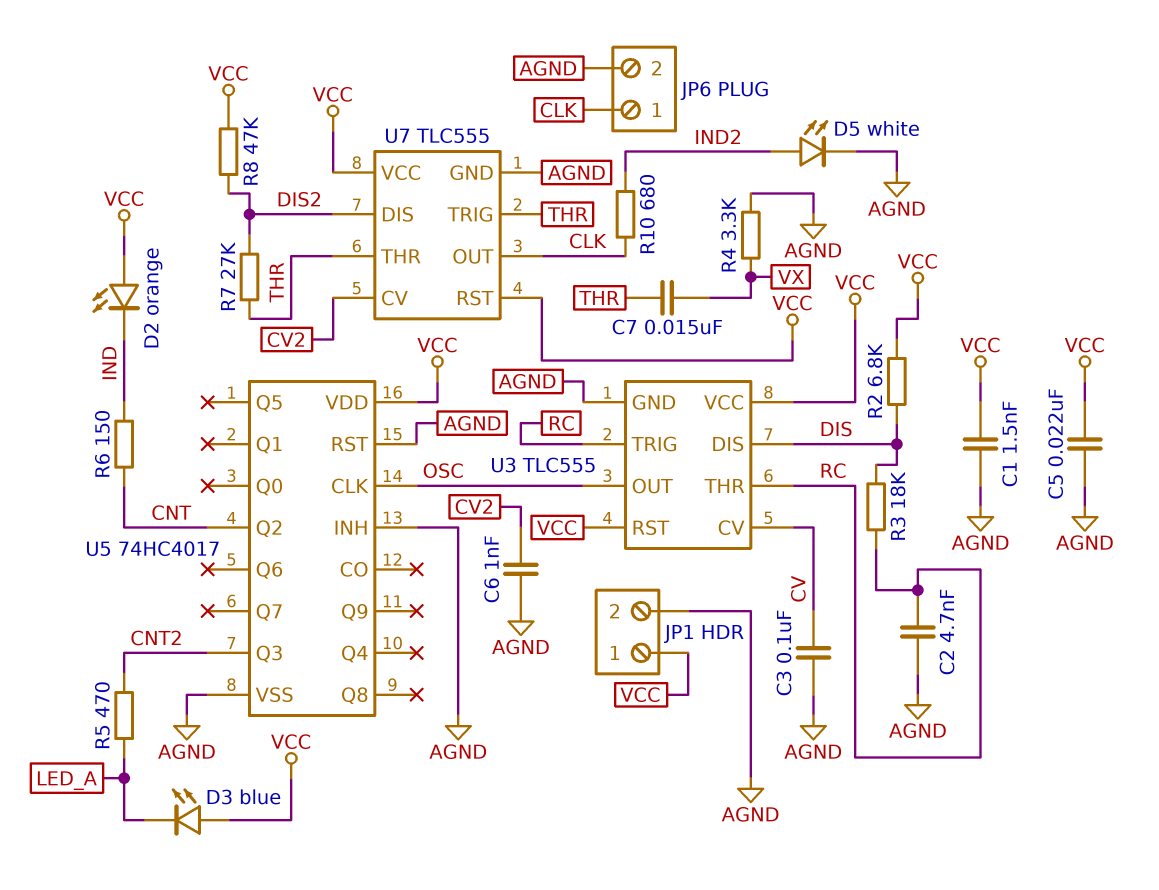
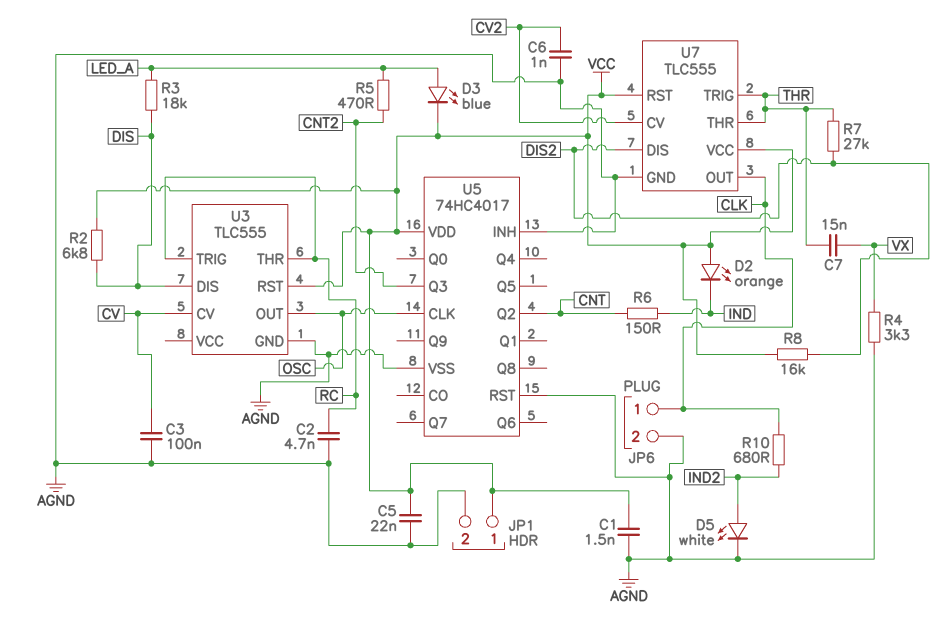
D3: LED blue (A VCC, K LED_A) -> LED blue (A LED_A, K VCC)
R3: 18k (DIS, RC) -> 18k (DIS, LED_A)
R8: 47k (DIS2, VCC) -> 16k (DIS2, VCC)
U3 pin VCC: VCC -> none

